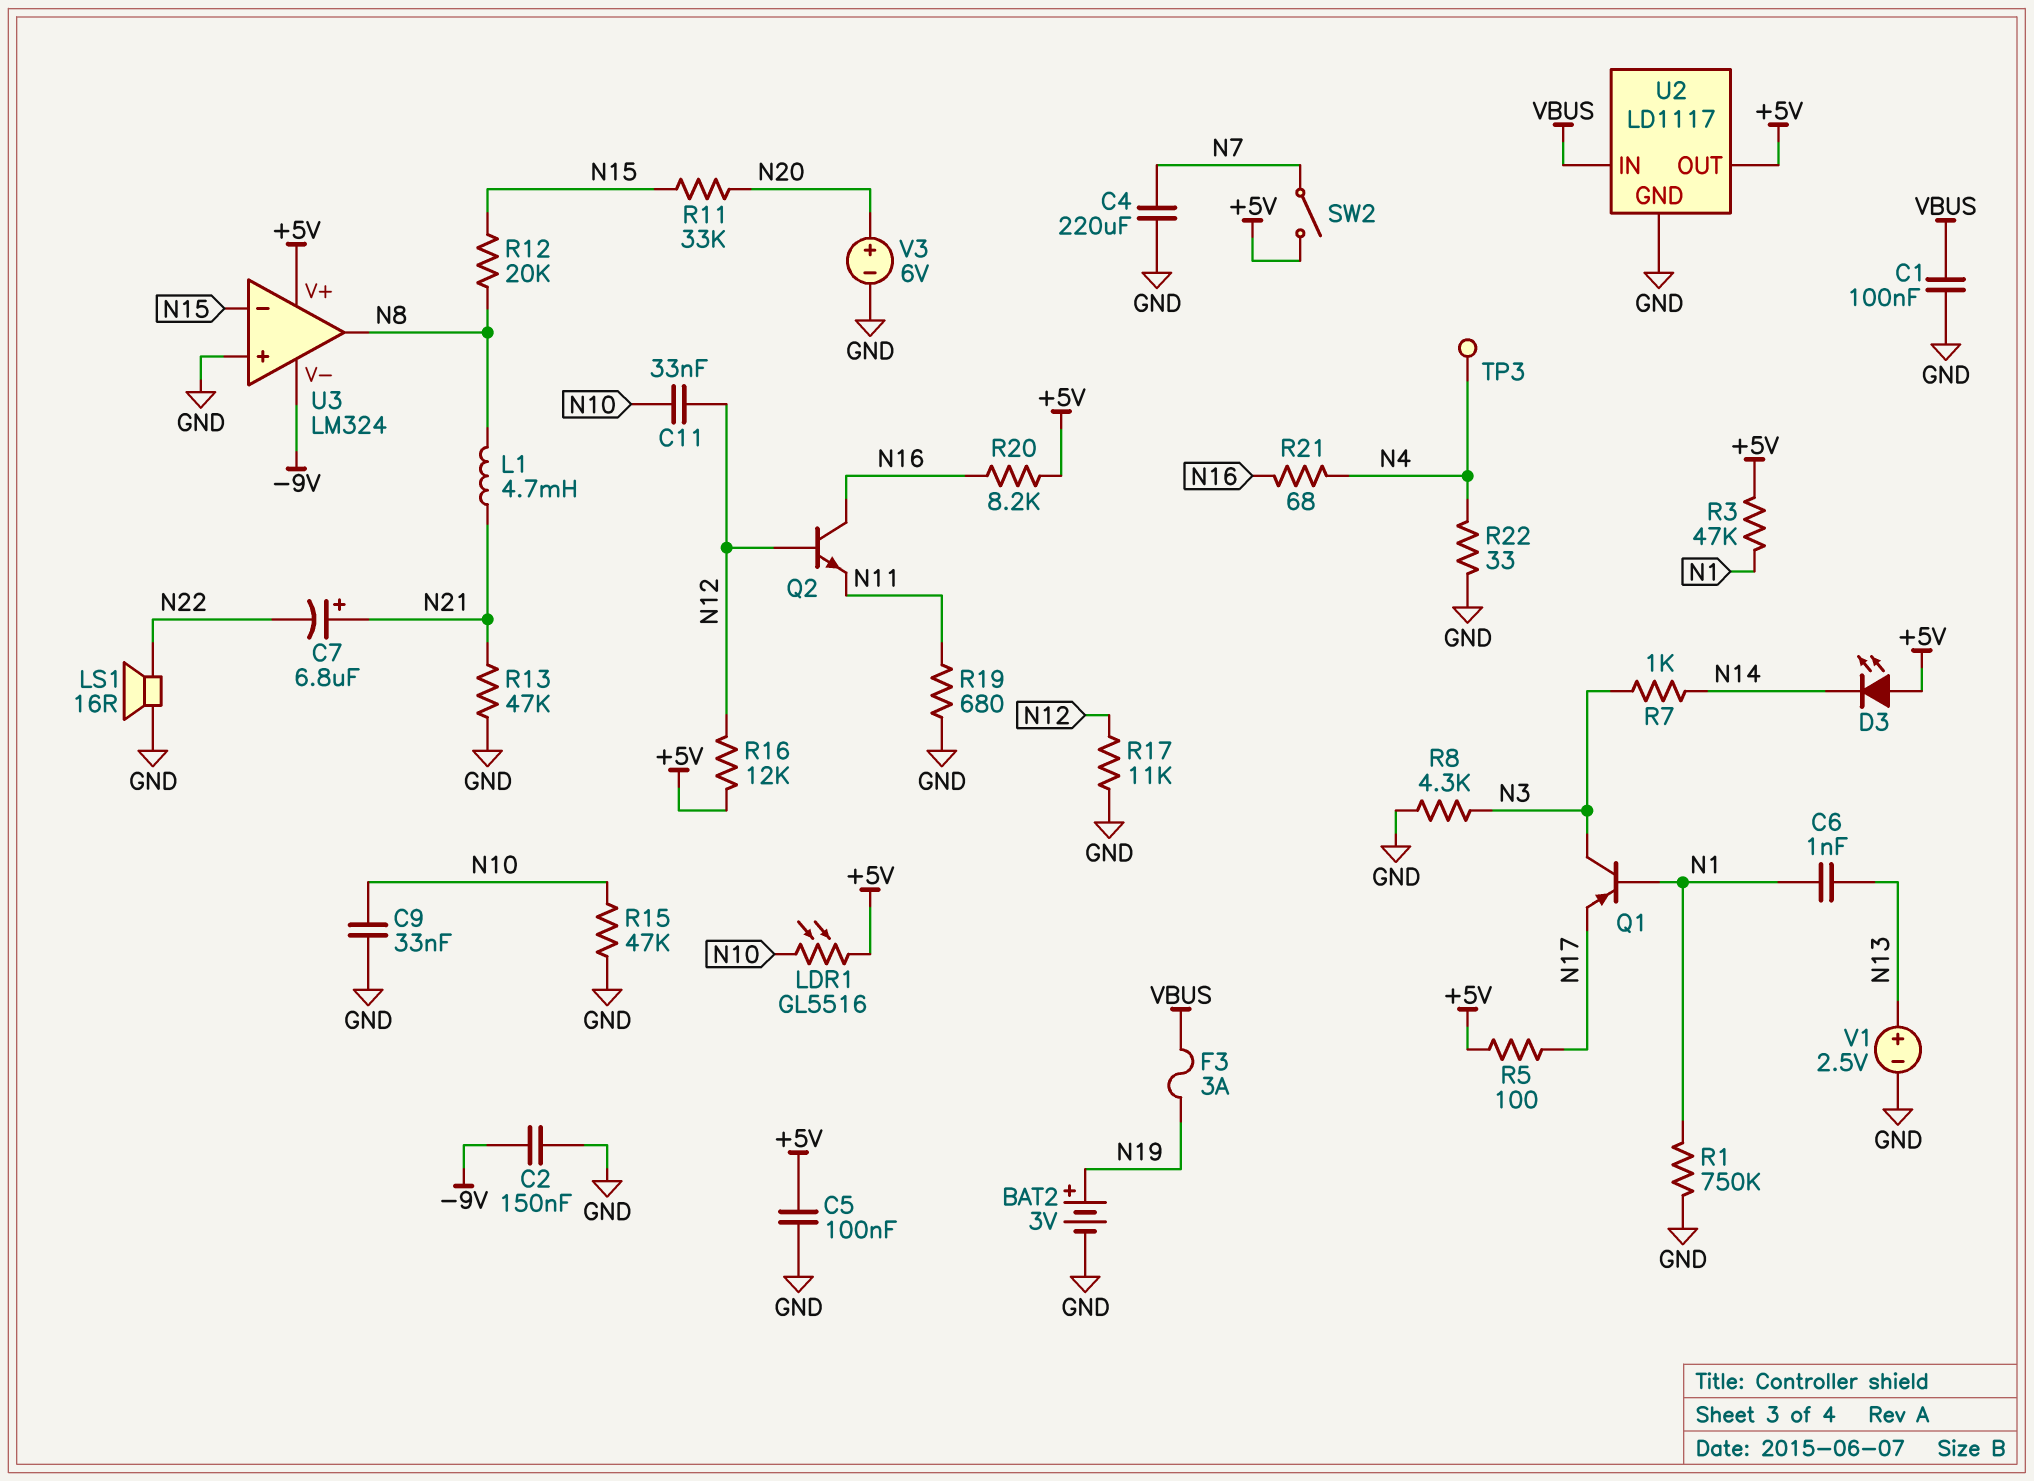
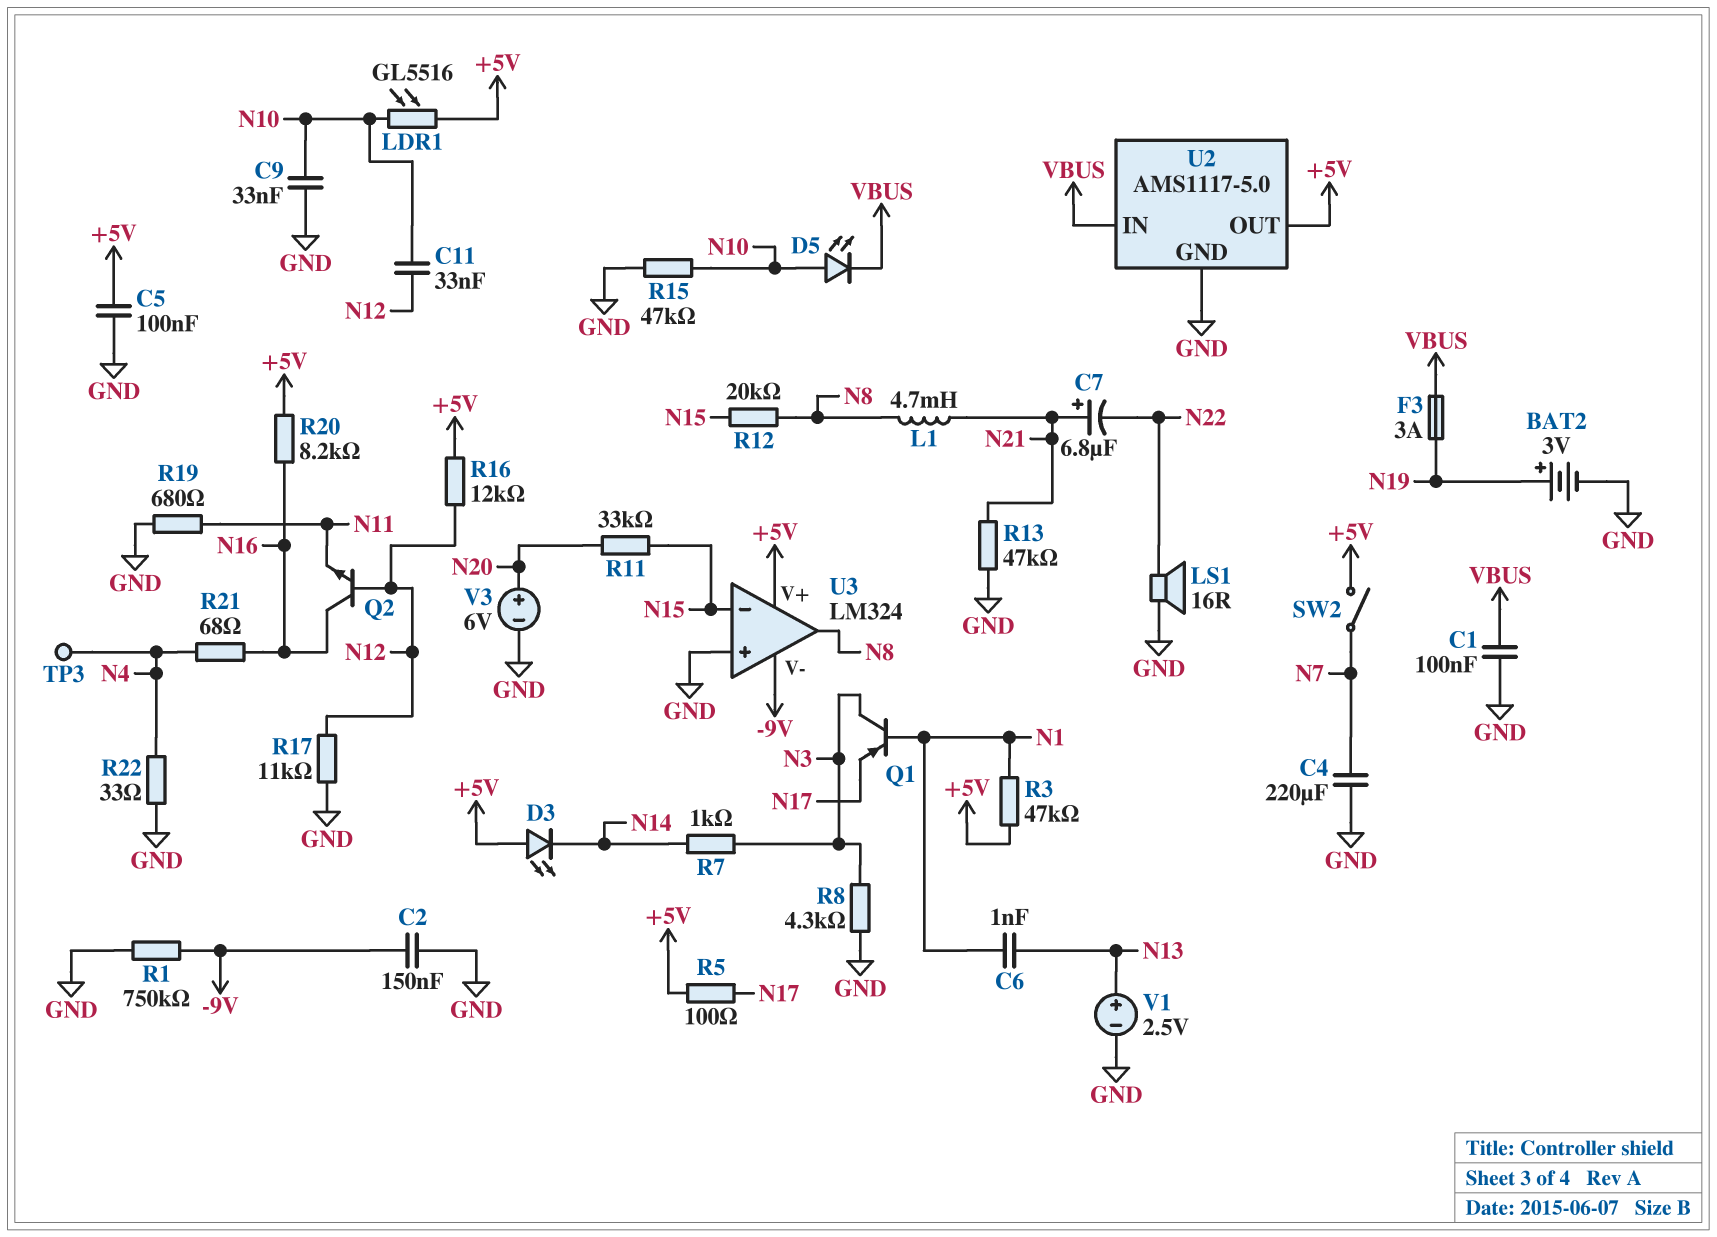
D5: none -> LED (A N10, K VBUS)
R1: 750k (GND, N1) -> 750k (-9V, GND)
U2: LD1117 -> AMS1117-5.0

